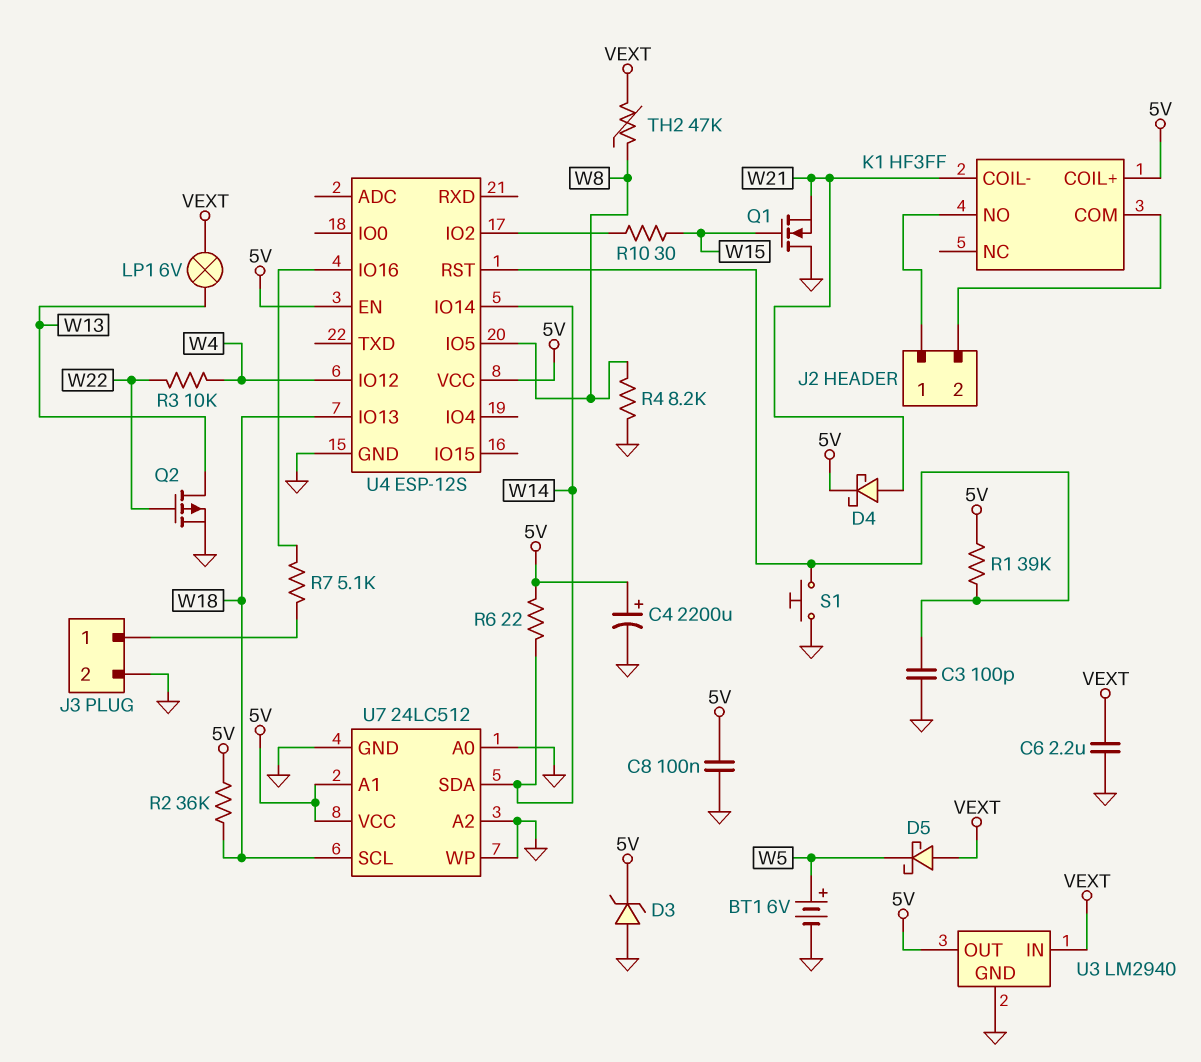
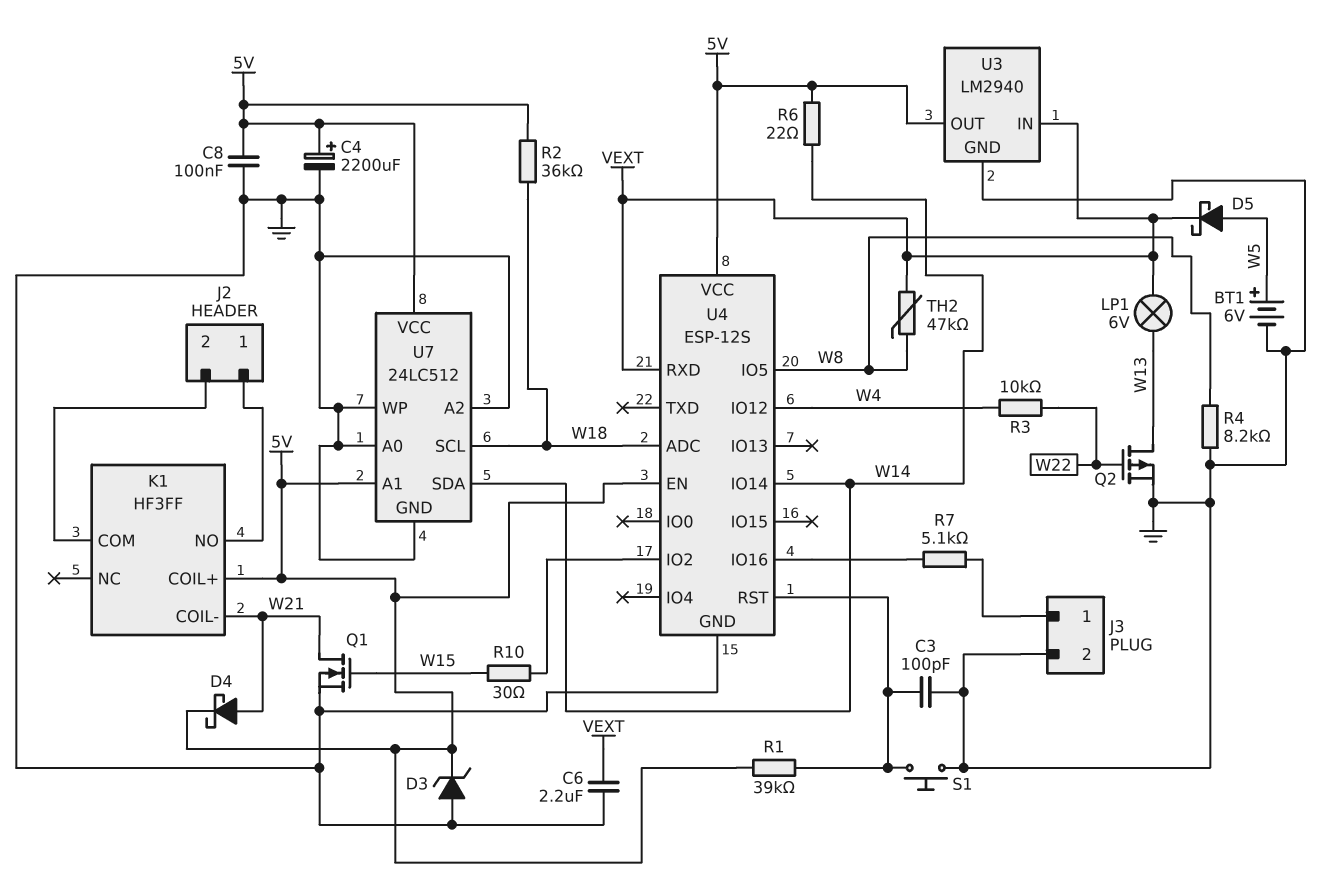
D5: schottky (A VEXT, K W5) -> schottky (A W5, K VEXT)
Q1: NMOS (G W15, D GND, S W21) -> NMOS (G W15, D W21, S GND)
U4 pin ADC: none -> W18
U4 pin IO13: W18 -> none
U4 pin RXD: none -> VEXT

